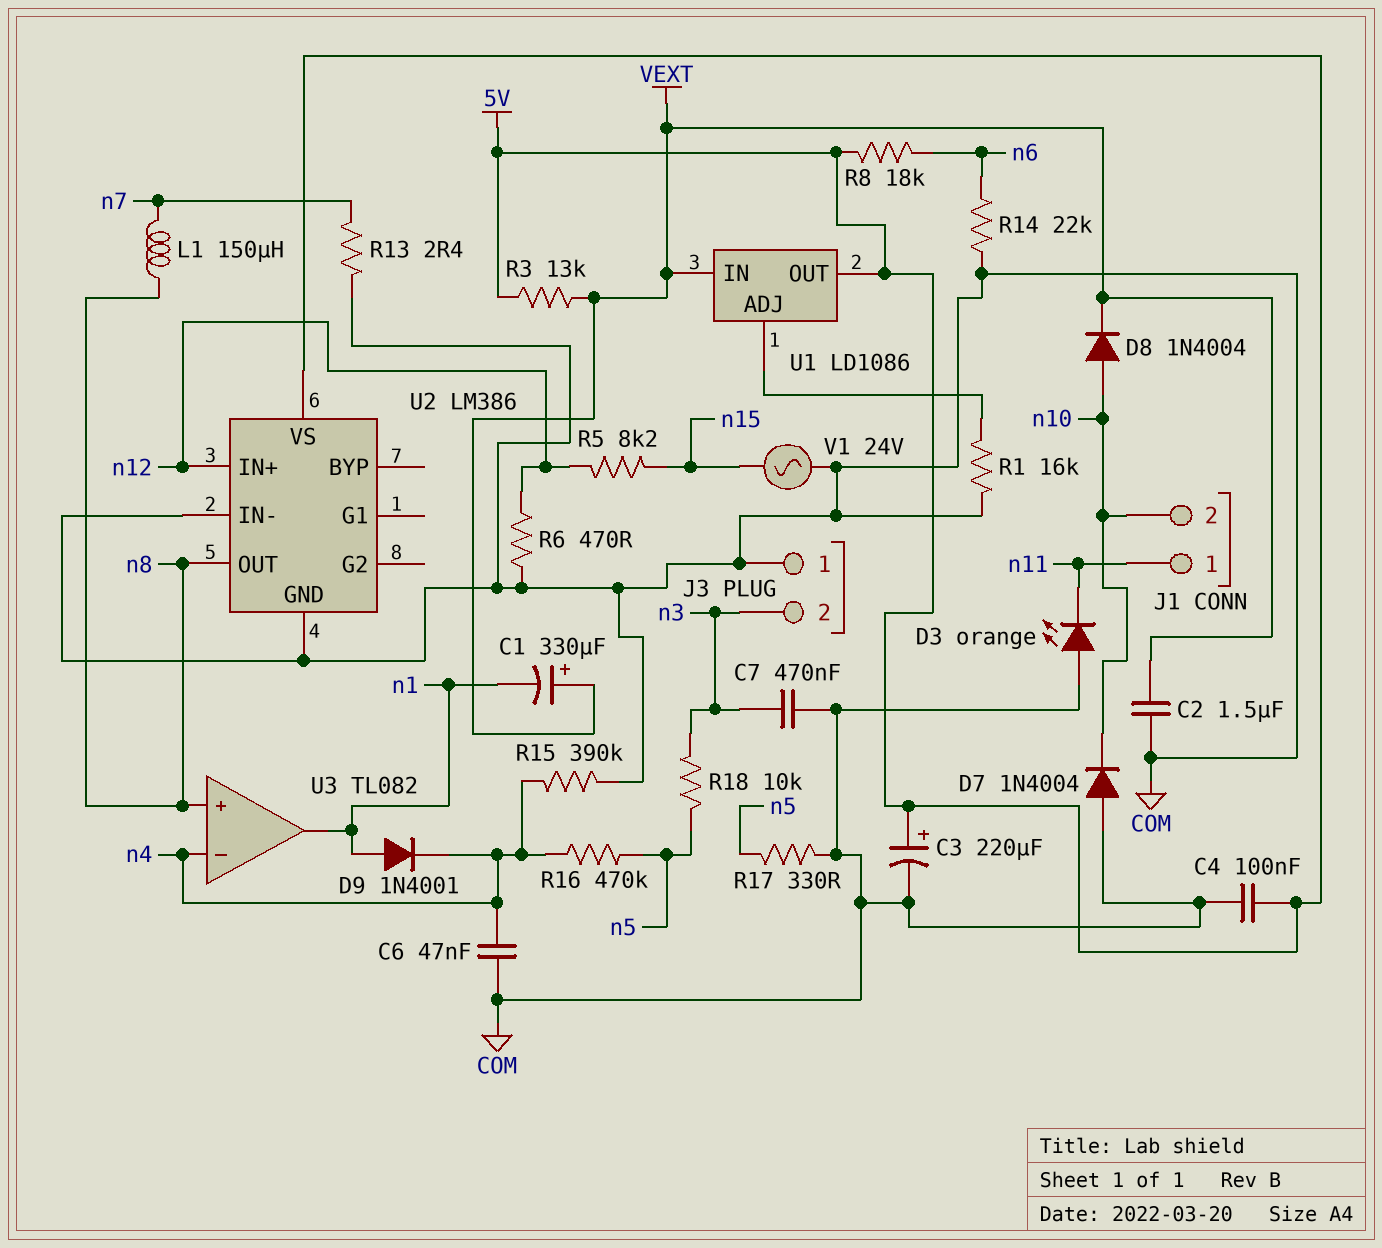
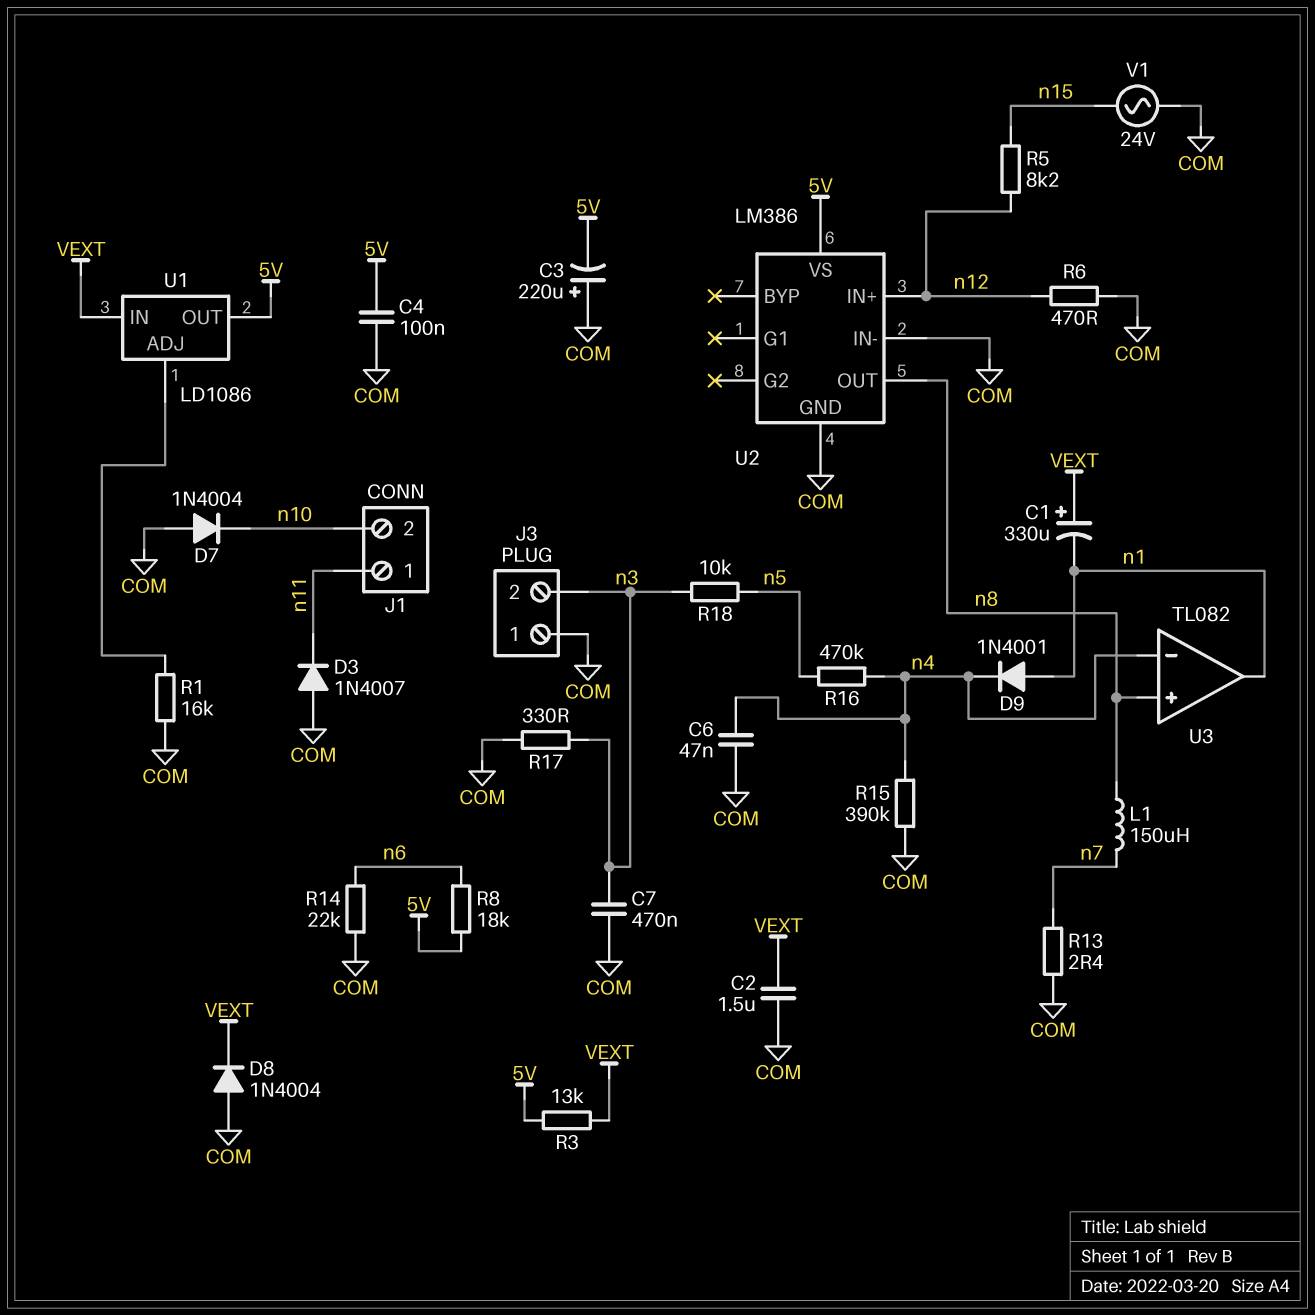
C3: 220uF (plus 5V, minus COM) -> 220uF (plus COM, minus 5V)
D3: LED orange (A COM, K n11) -> diode 1N4007 (A COM, K n11)
D8: diode 1N4004 (A n10, K VEXT) -> diode 1N4004 (A COM, K VEXT)
R17: 330 (COM, n5) -> 330 (COM, n3)

